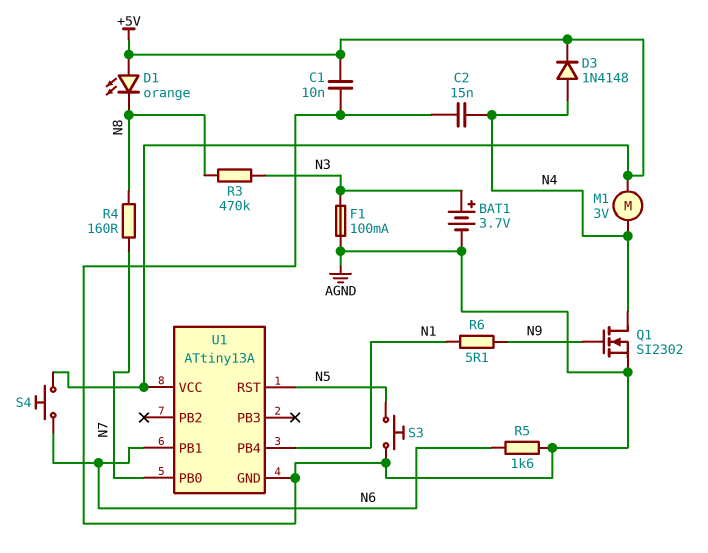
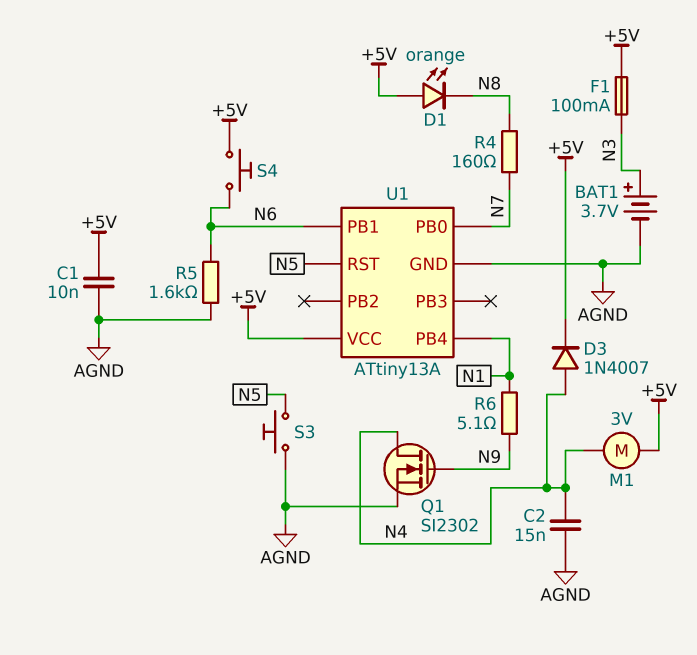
D3: diode 1N4148 (A N4, K +5V) -> diode 1N4007 (A N4, K +5V)
F1: 100mA (AGND, N3) -> 100mA (+5V, N3)
R3: 470k (N3, N8) -> none

